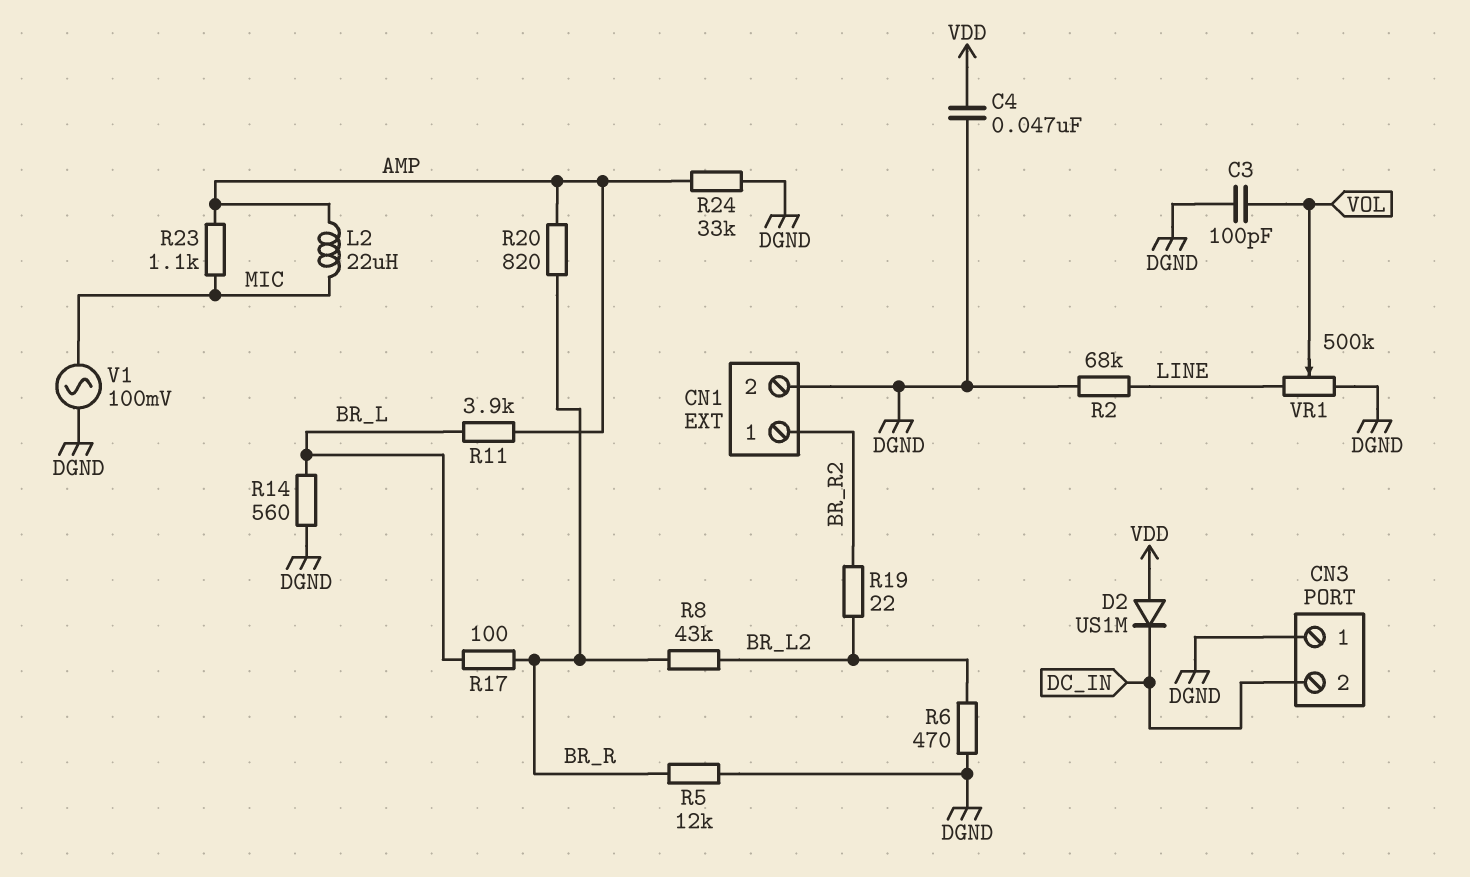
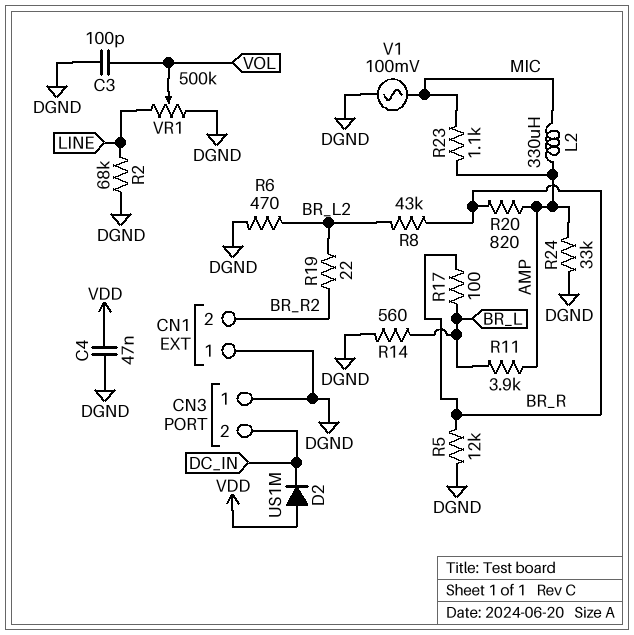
CN1 pin 1: BR_R2 -> DGND
CN1 pin 2: DGND -> BR_R2
L2: 22uH (AMP, MIC) -> 330uH (AMP, MIC)

